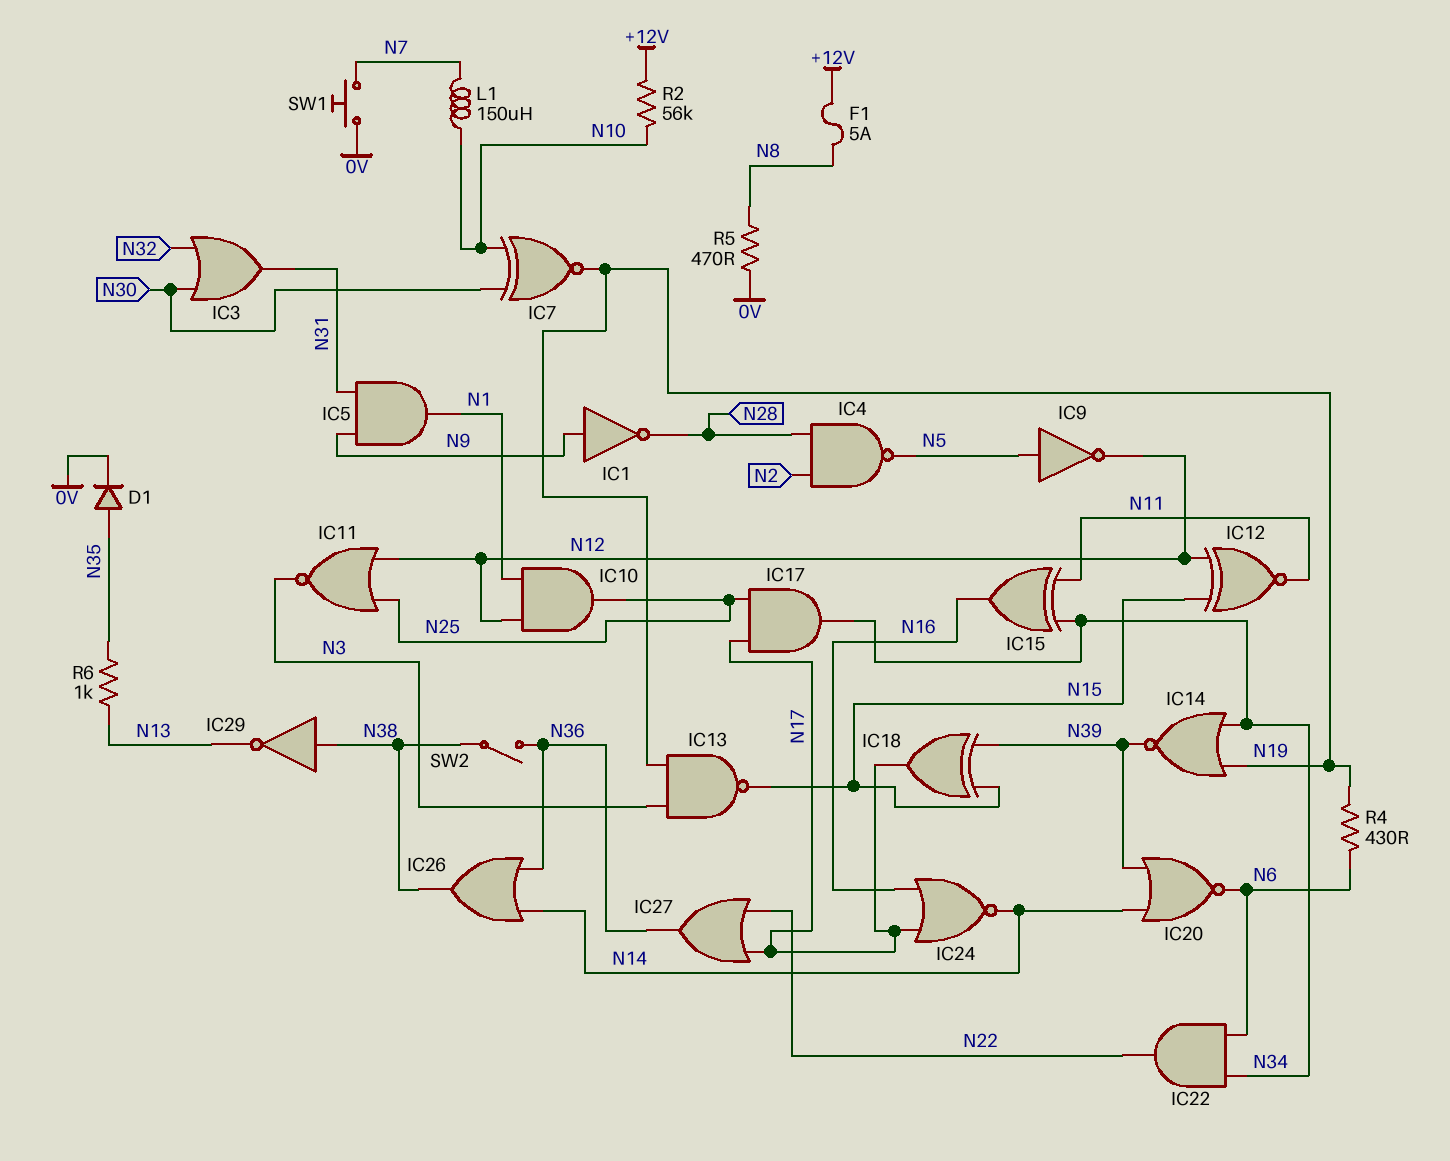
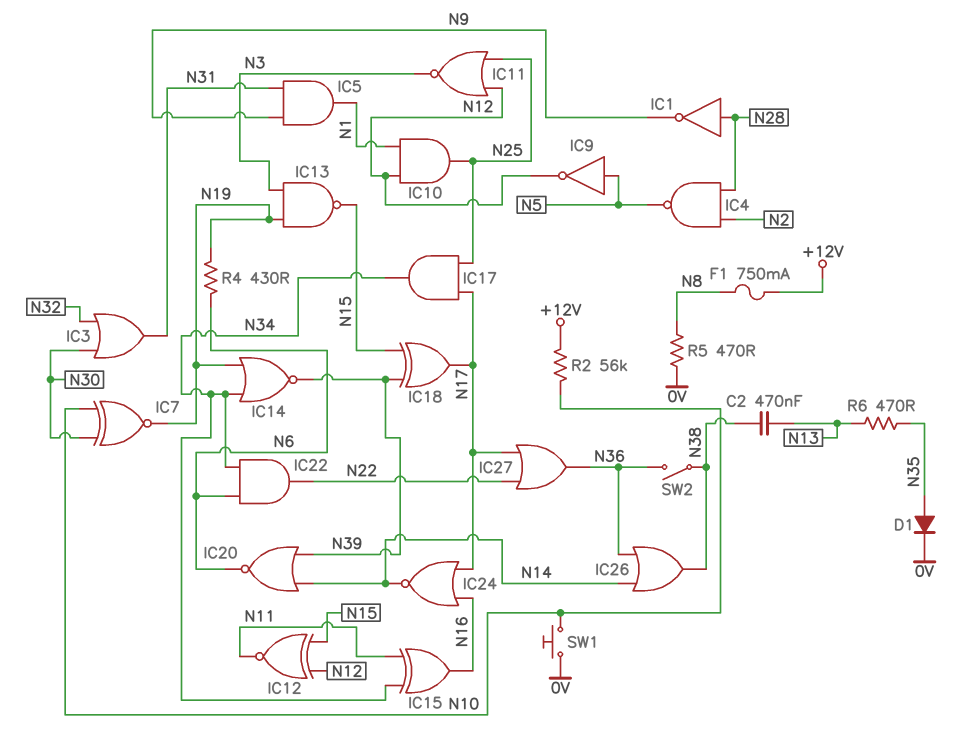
C2: none -> 470nF (N13, N38)
F1: 5A (+12V, N8) -> 750mA (+12V, N8)
IC1: NOT (in N9, out N28) -> NOT (in N28, out N9)
IC29: NOT (in N38, out N13) -> none
L1: 150uH (N7, N10) -> none
R6: 1k (N13, N35) -> 470 (N13, N35)
SW1: button (0V, N7) -> button (0V, N10)

